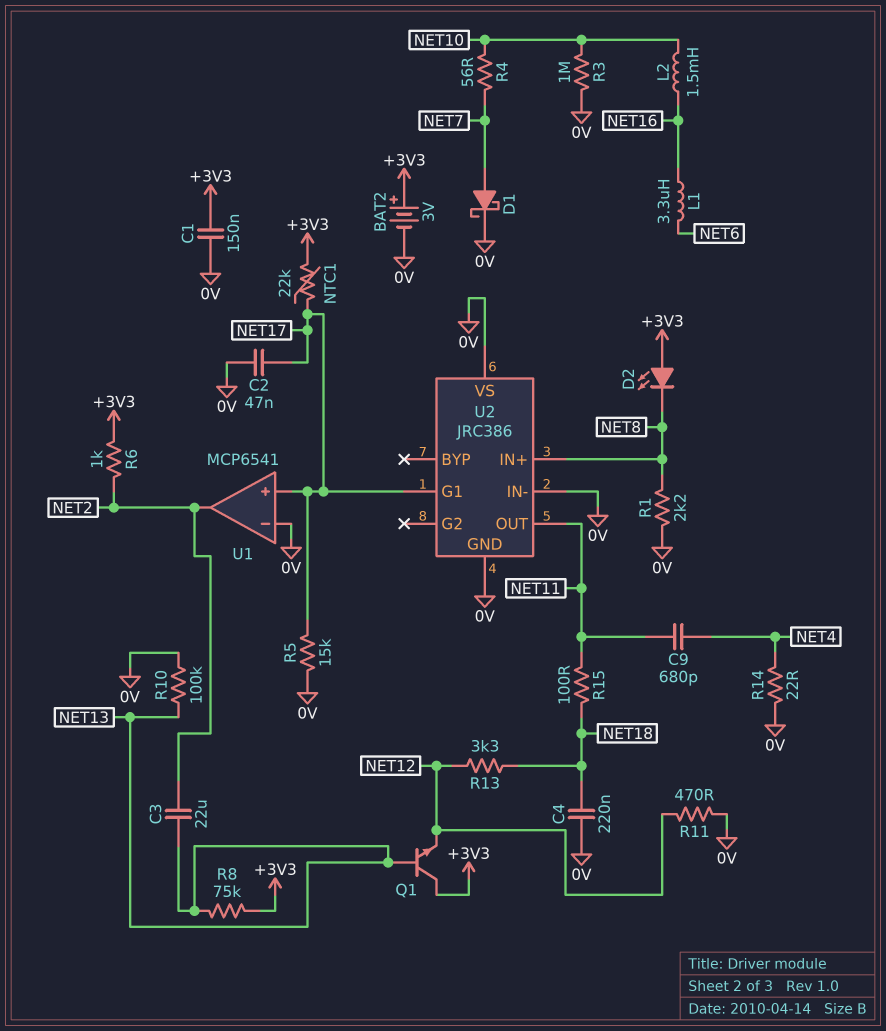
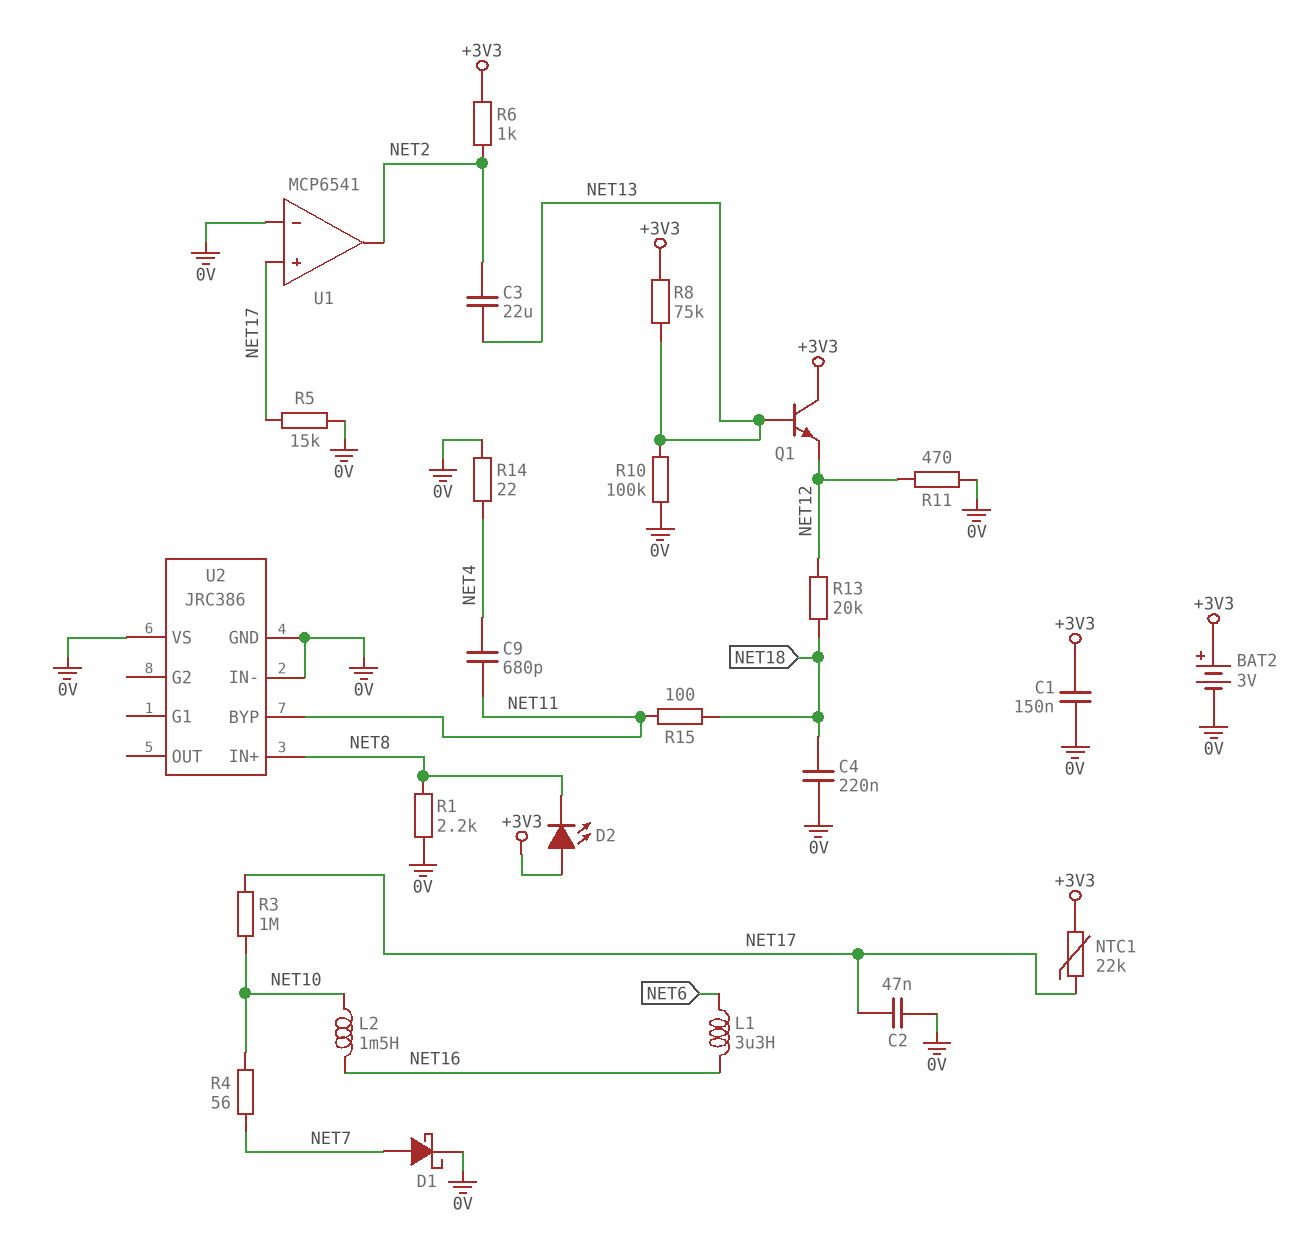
R3: 1M (0V, NET10) -> 1M (NET10, NET17)
R13: 3.3k (NET12, NET18) -> 20k (NET12, NET18)
U2 pin BYP: none -> NET11
U2 pin G1: NET17 -> none
U2 pin OUT: NET11 -> none

